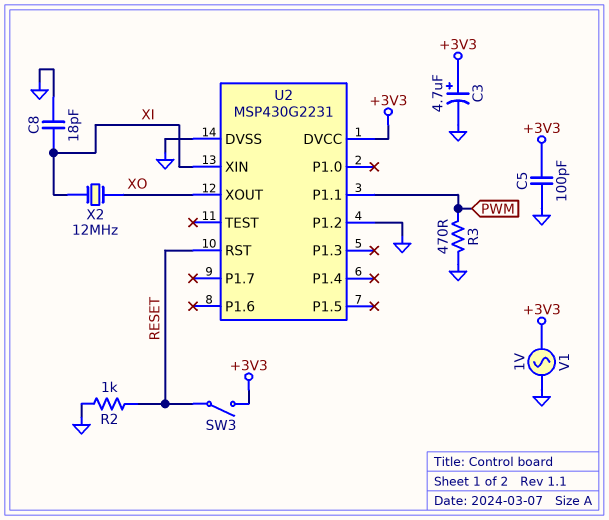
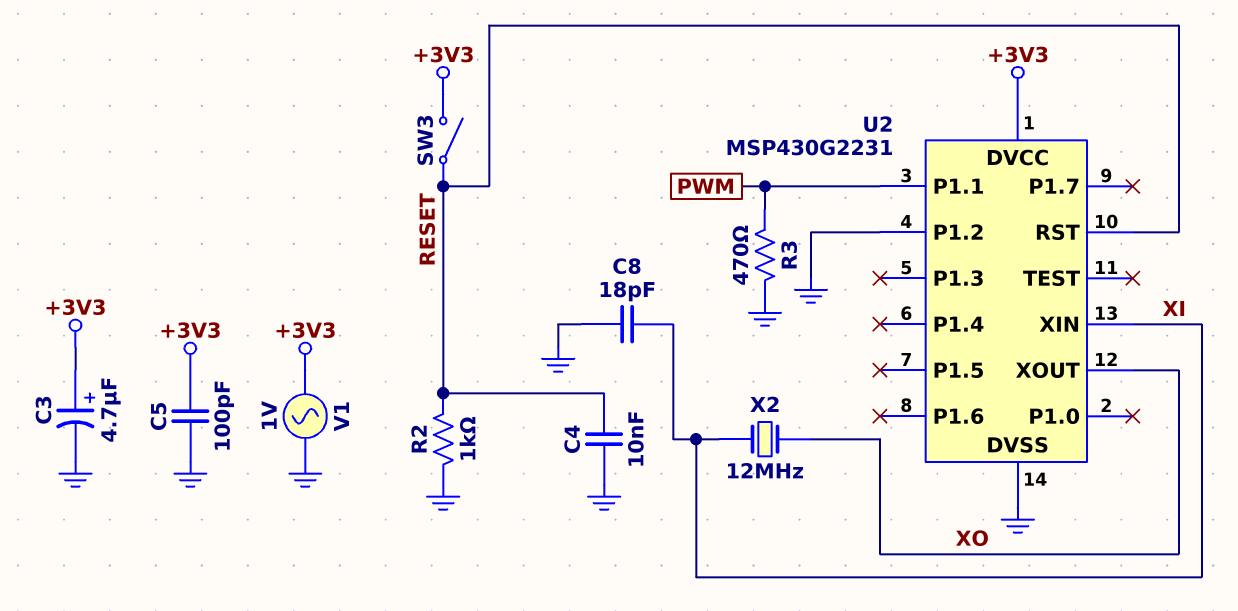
C4: none -> 10nF (GND, RESET)

